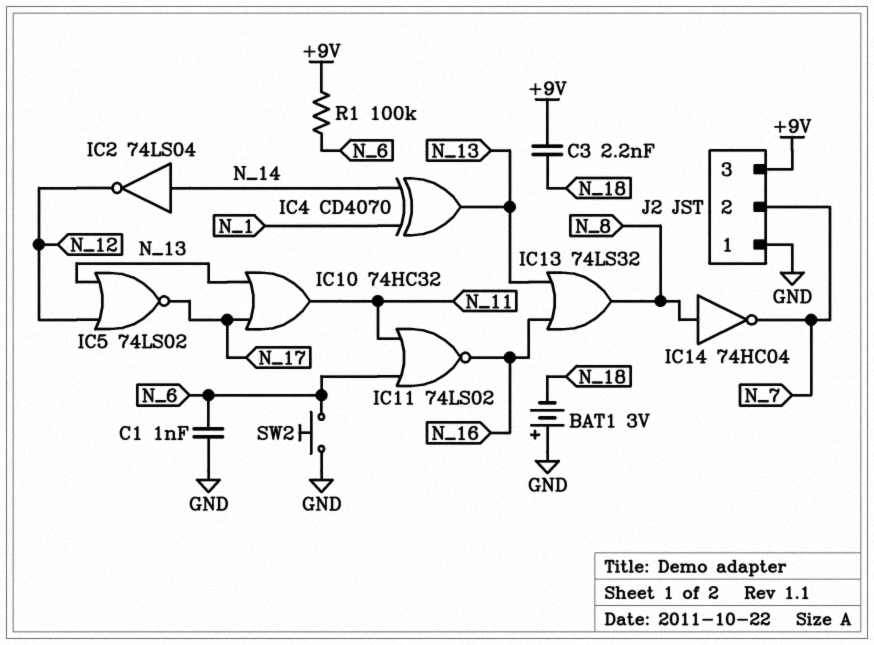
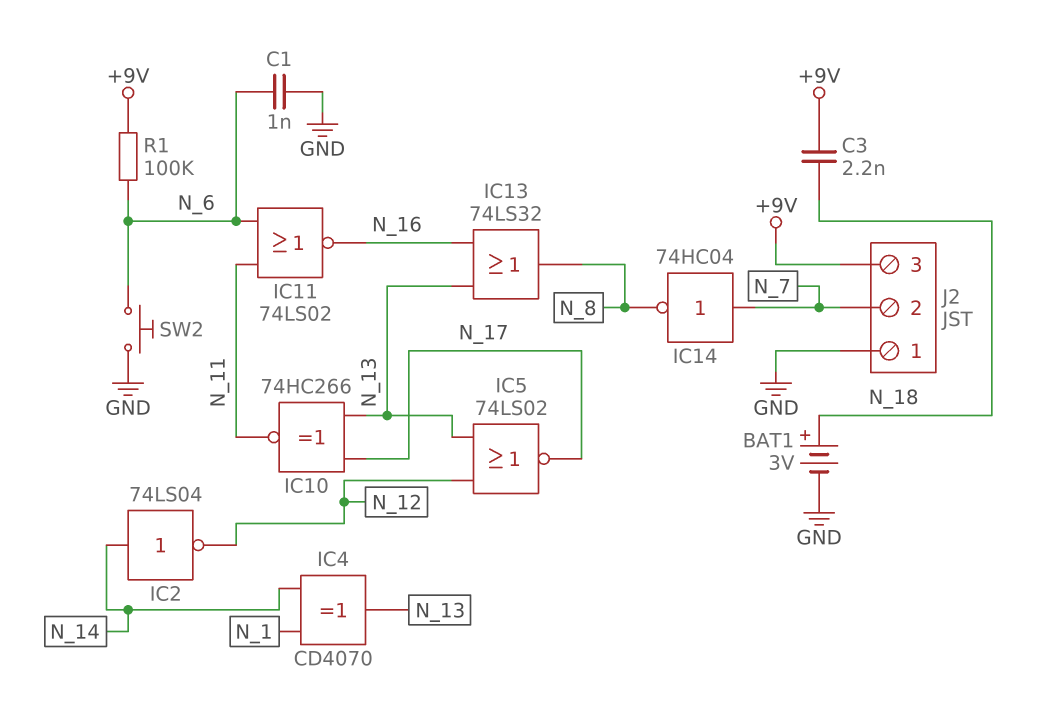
BAT1: 3V (plus GND, minus N_18) -> 3V (plus N_18, minus GND)
IC10: OR 74HC32 (in N_13, in N_17, out N_11) -> XNOR 74HC266 (in N_13, in N_17, out N_11)
IC14: NOT 74HC04 (in N_8, out N_7) -> NOT 74HC04 (in N_7, out N_8)

